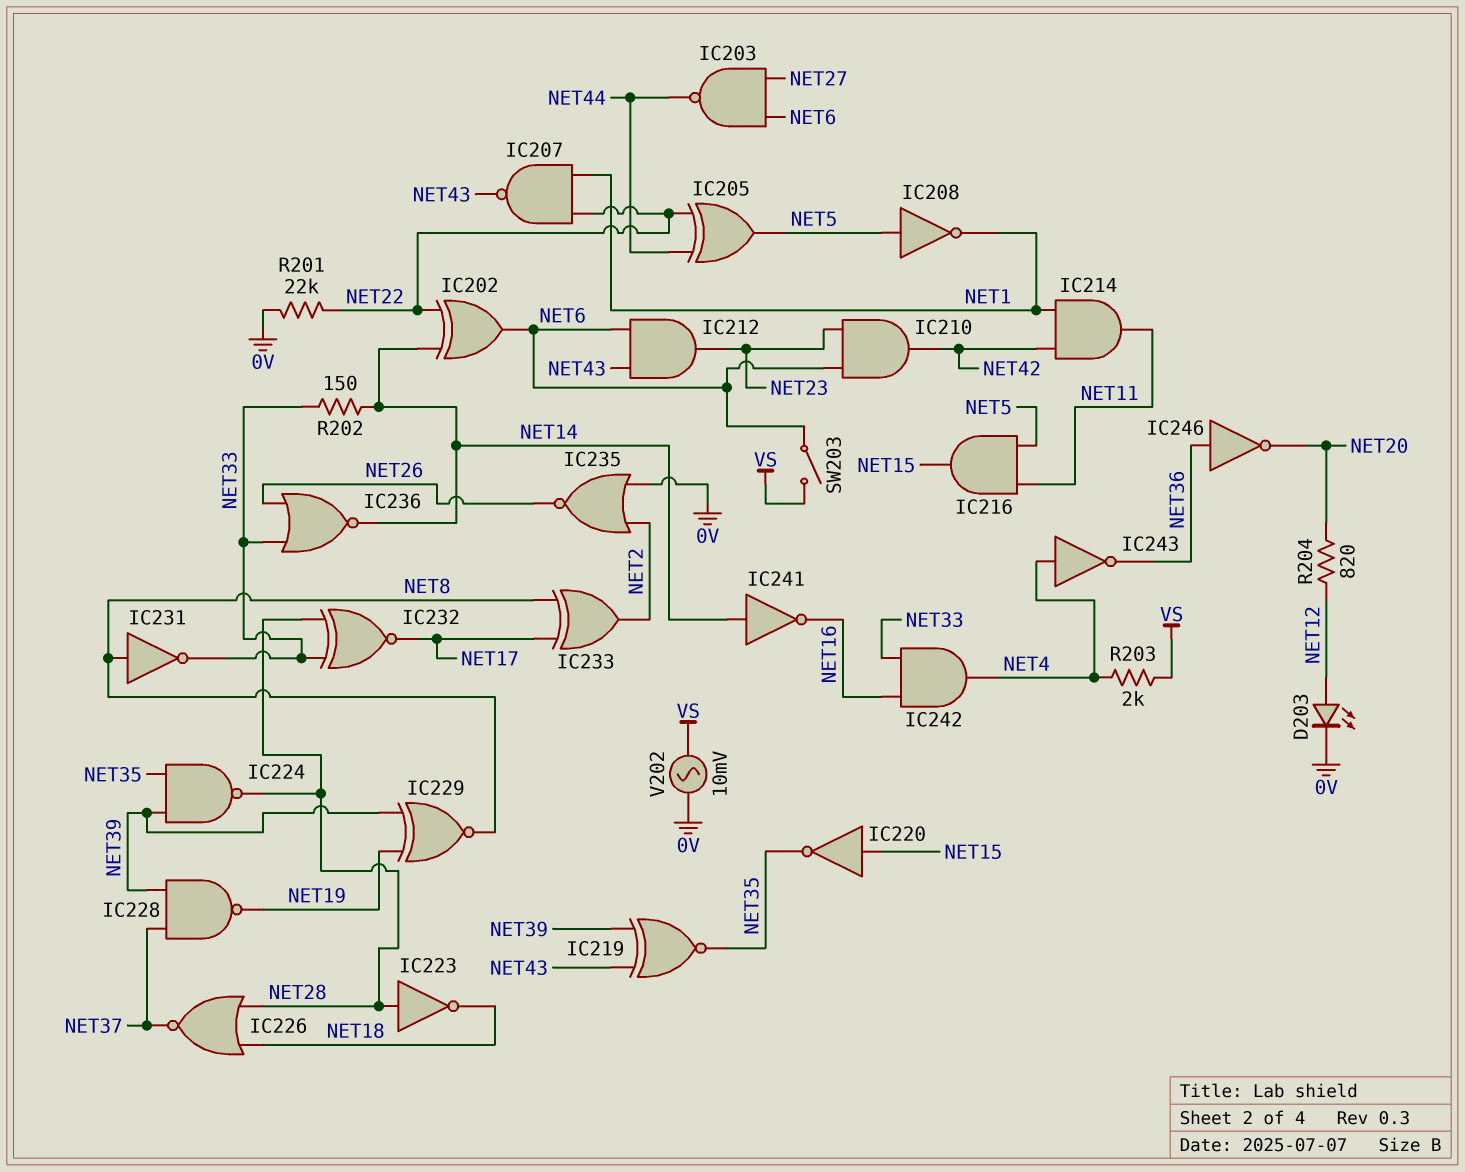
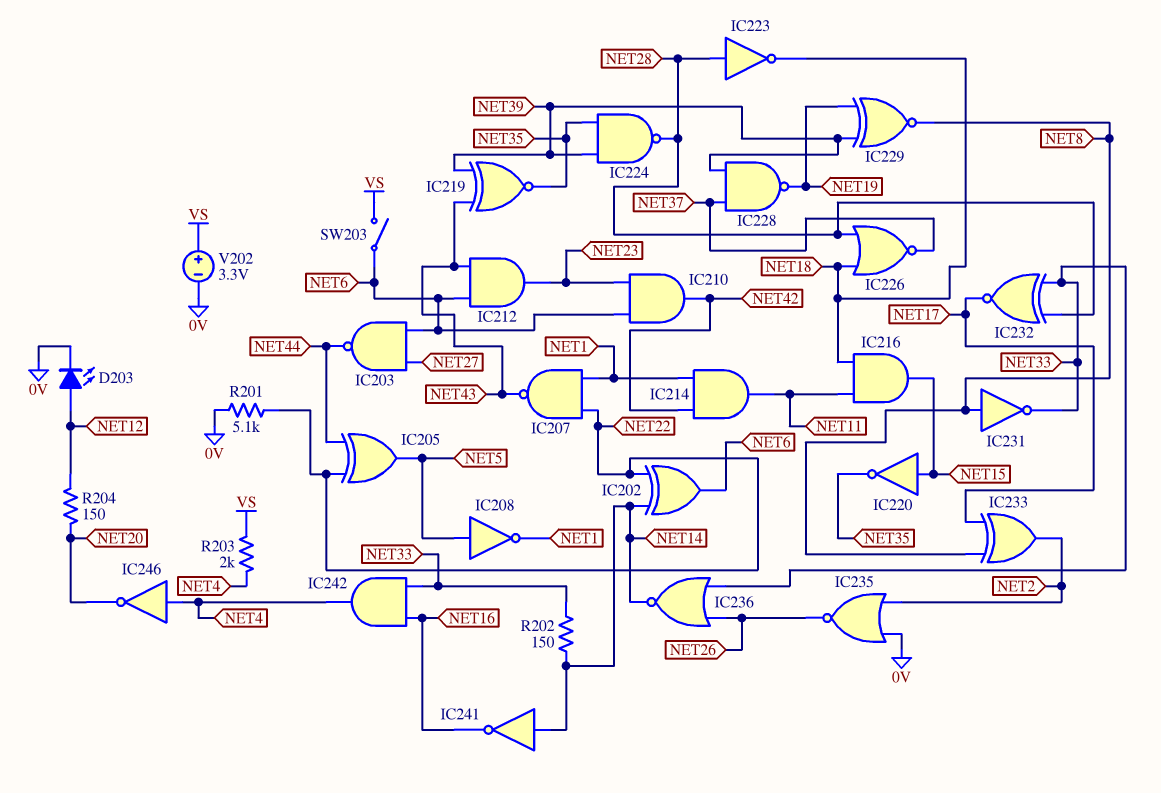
IC216: AND (in NET5, in NET11, out NET15) -> AND (in NET11, in NET18, out NET15)
IC243: NOT (in NET4, out NET36) -> none
IC246: NOT (in NET36, out NET20) -> NOT (in NET4, out NET20)
R201: 22k (0V, NET22) -> 5.1k (0V, NET22)
R204: 820 (NET12, NET20) -> 150 (NET12, NET20)
V202: AC 10mV (0V, VS) -> 3.3V (plus VS, minus 0V)

